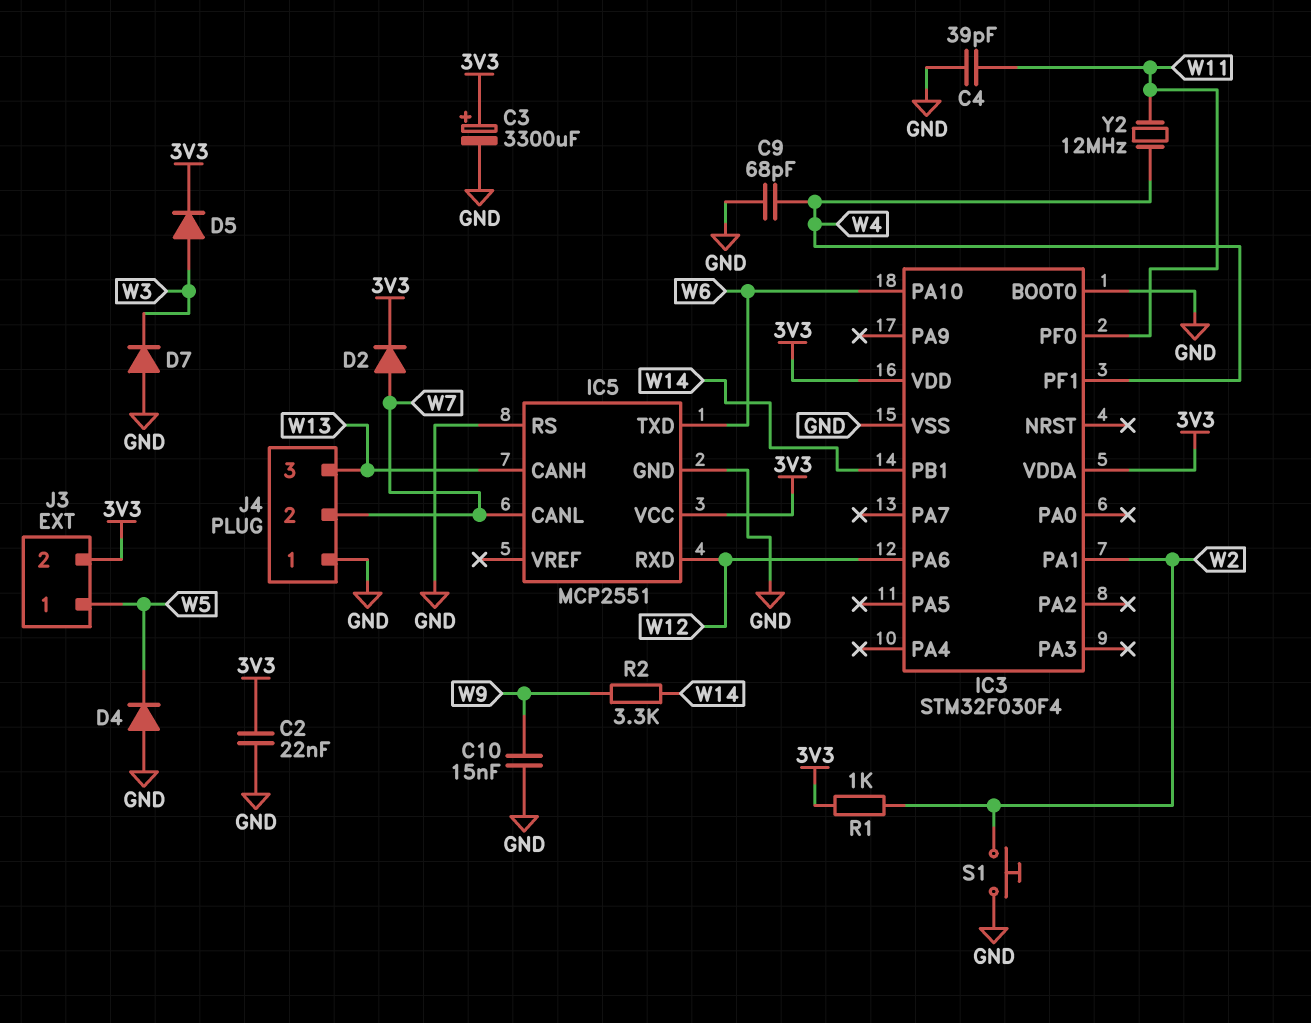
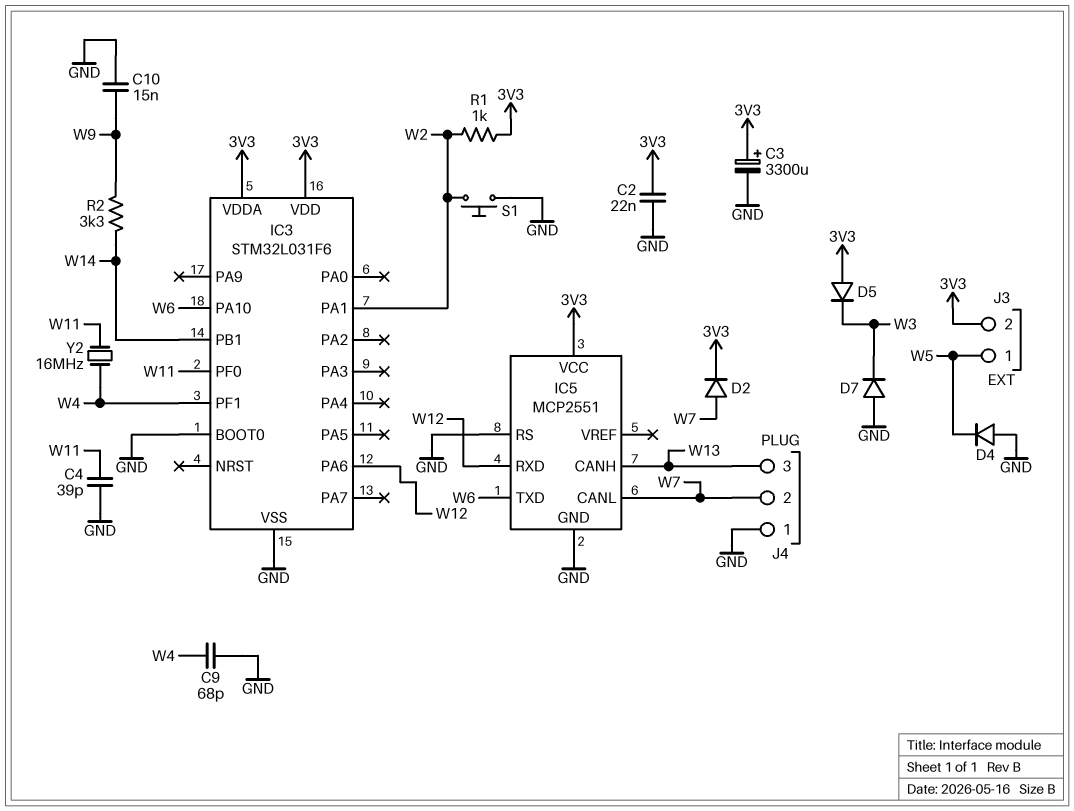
D5: diode (A W3, K 3V3) -> diode (A 3V3, K W3)
IC3: STM32F030F4 -> STM32L031F6
Y2: 12MHz (W4, W11) -> 16MHz (W4, W11)

